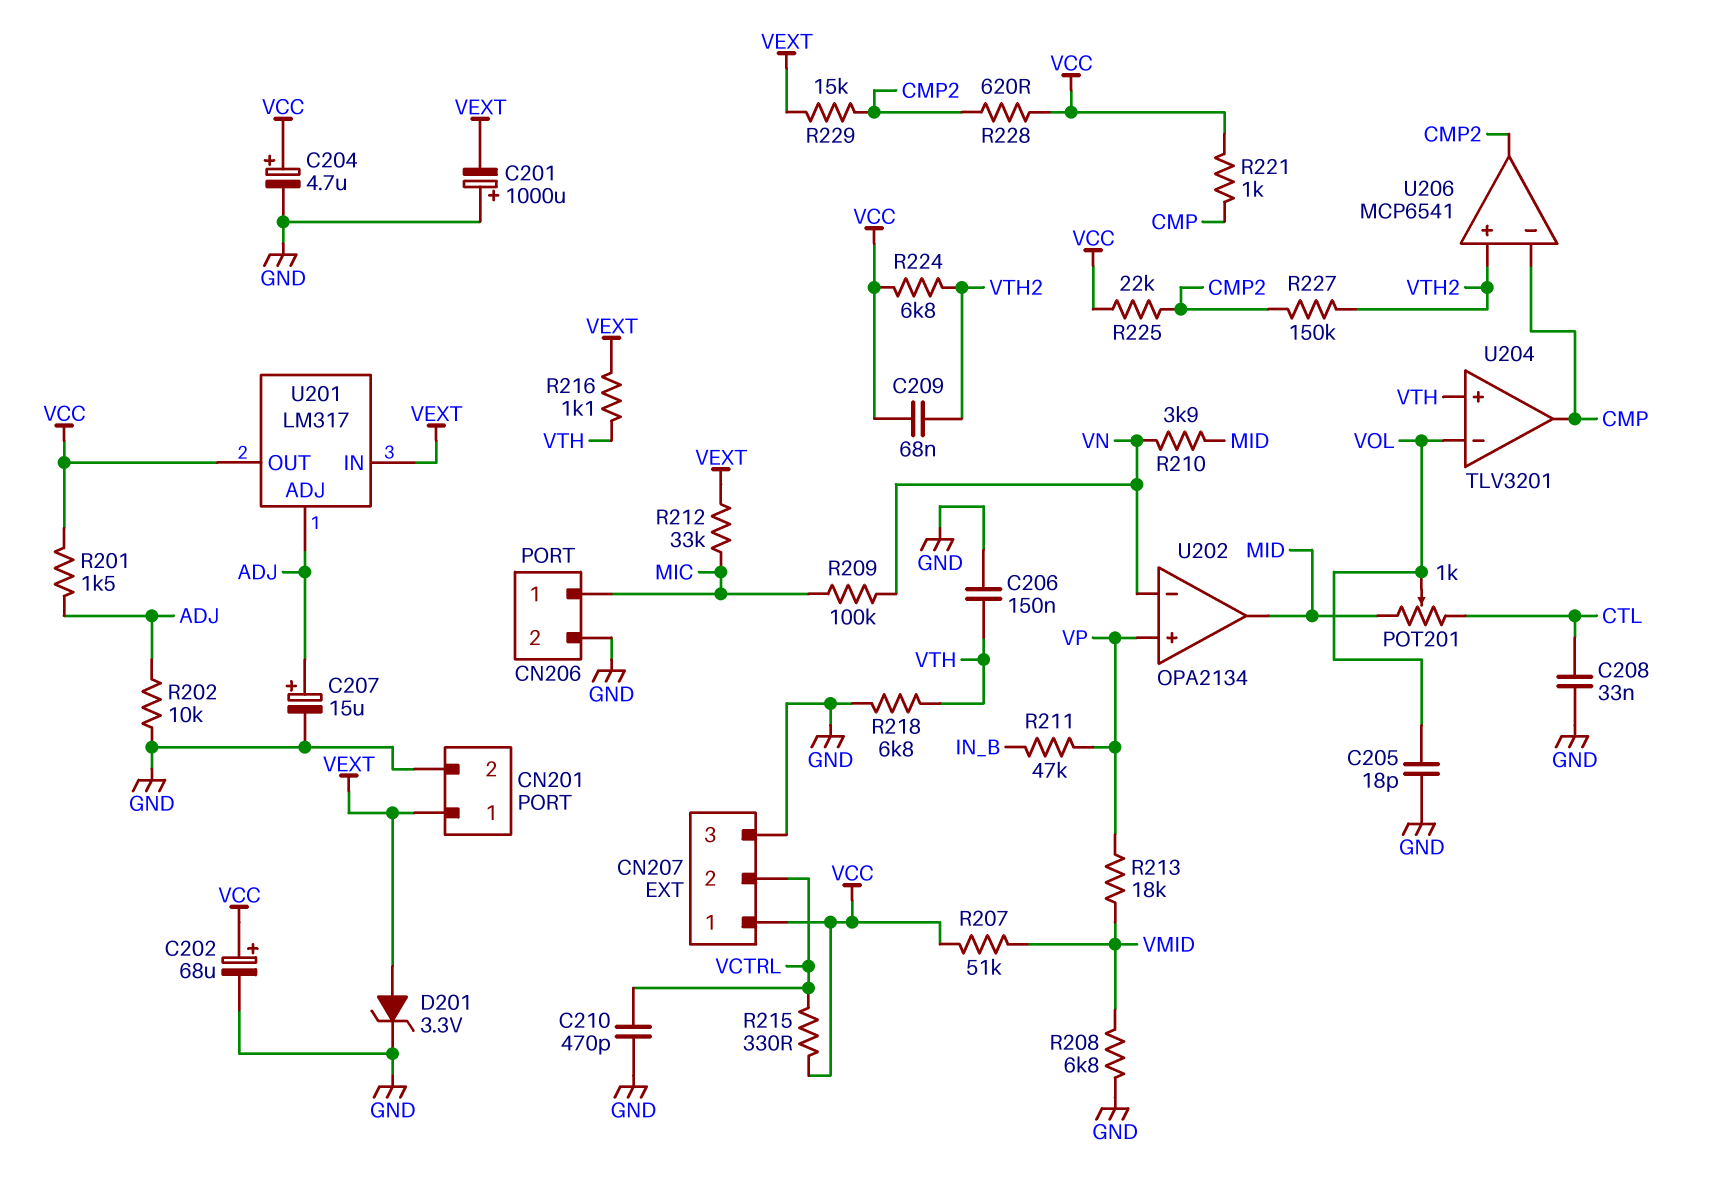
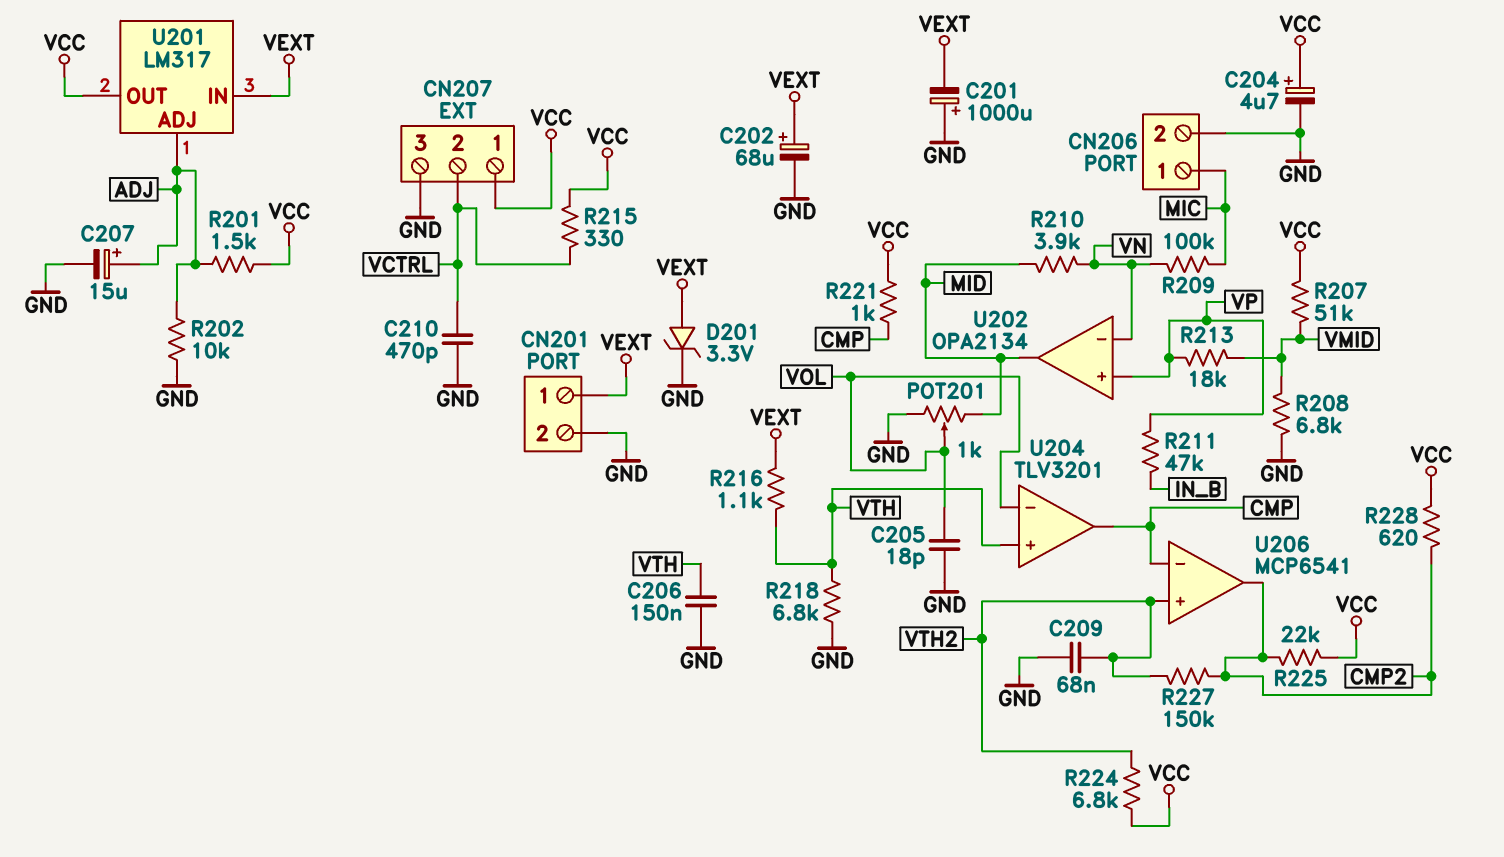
C202: 68uF (plus VCC, minus GND) -> 68uF (plus VEXT, minus GND)
C208: 33nF (CTL, GND) -> none
C209: 68nF (VCC, VTH2) -> 68nF (GND, VTH2)
POT201: 1k (CTL, MID, wiper VOL) -> 1k (GND, MID, wiper VOL)
R212: 33k (MIC, VEXT) -> none
R229: 15k (CMP2, VEXT) -> none

